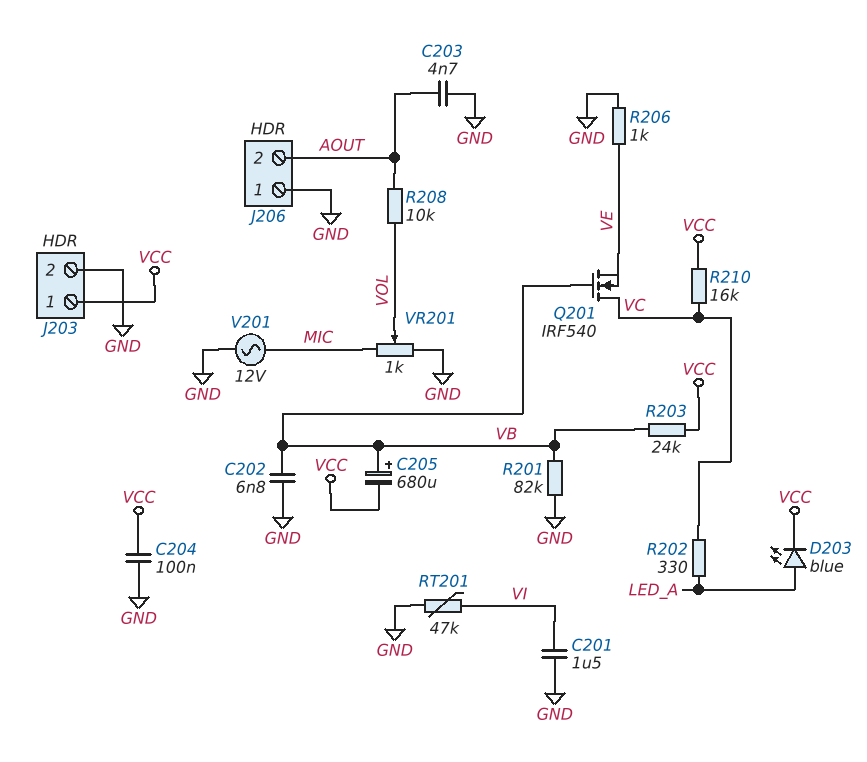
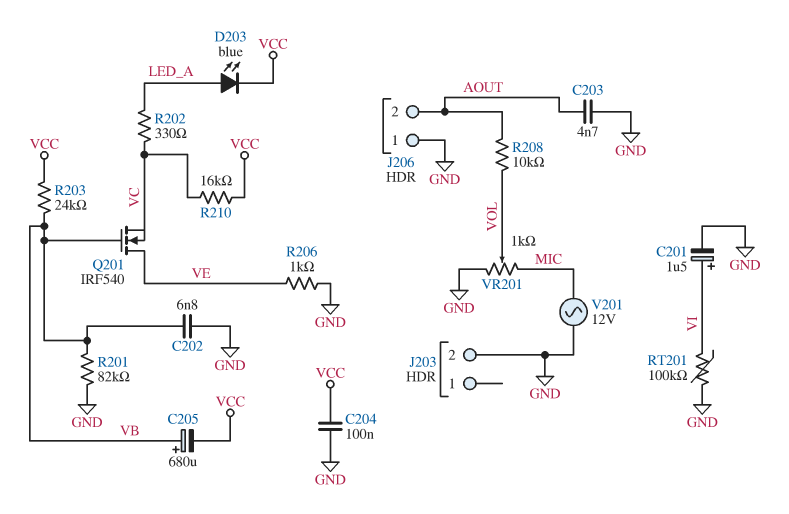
C201: 1.5uF (GND, VI) -> 1.5uF (plus VI, minus GND)
J203 pin 1: VCC -> none
Q201: NMOS IRF540 (G VB, D VC, S VE) -> NMOS IRF540 (G VB, D VE, S VC)
RT201: 47k (GND, VI) -> 100k (GND, VI)

